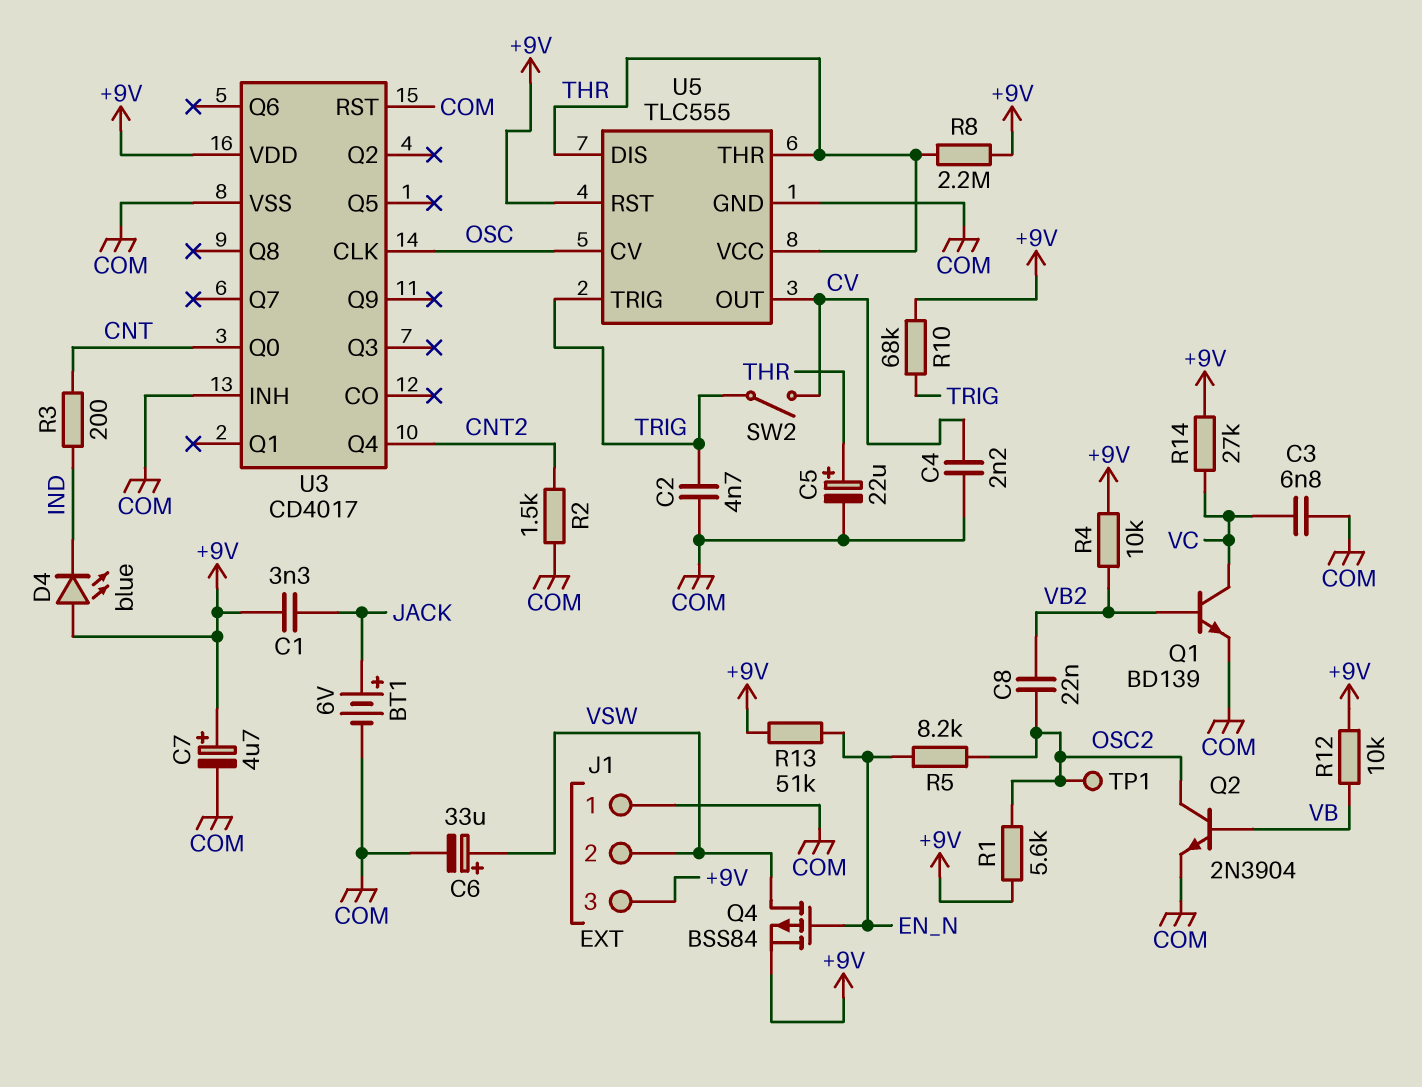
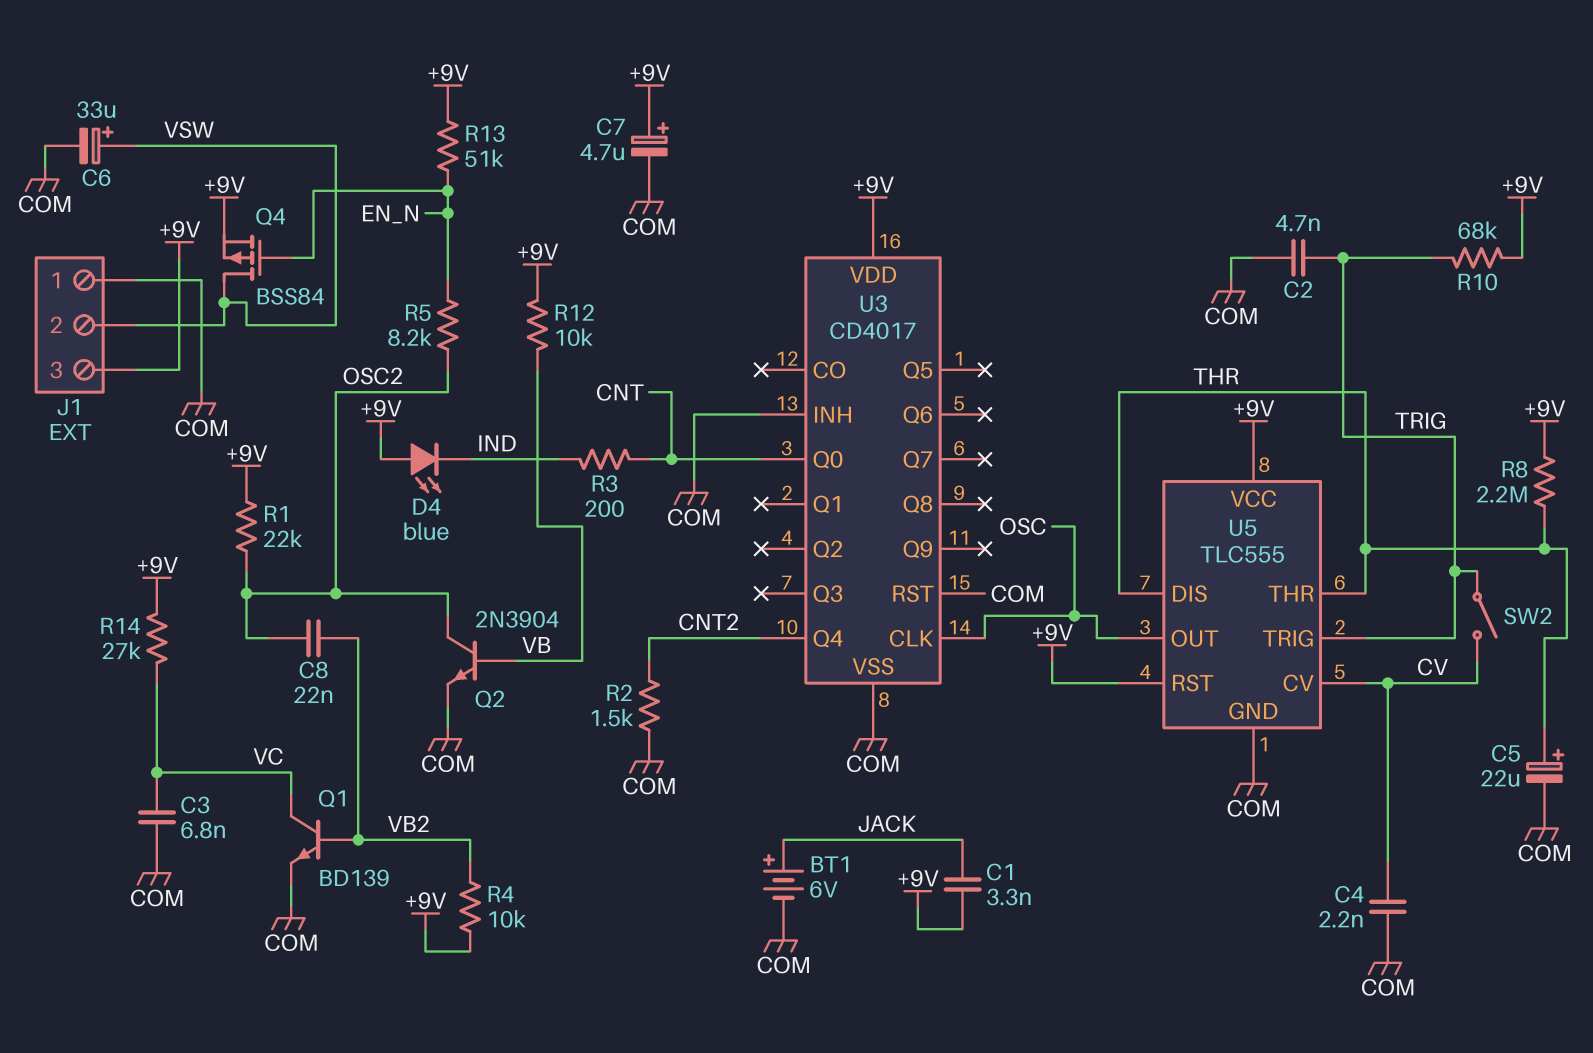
R1: 5.6k (+9V, OSC2) -> 22k (+9V, OSC2)
TP1: test point (OSC2) -> none
U5 pin CV: OSC -> CV
U5 pin OUT: CV -> OSC
U5 pin VCC: THR -> +9V

